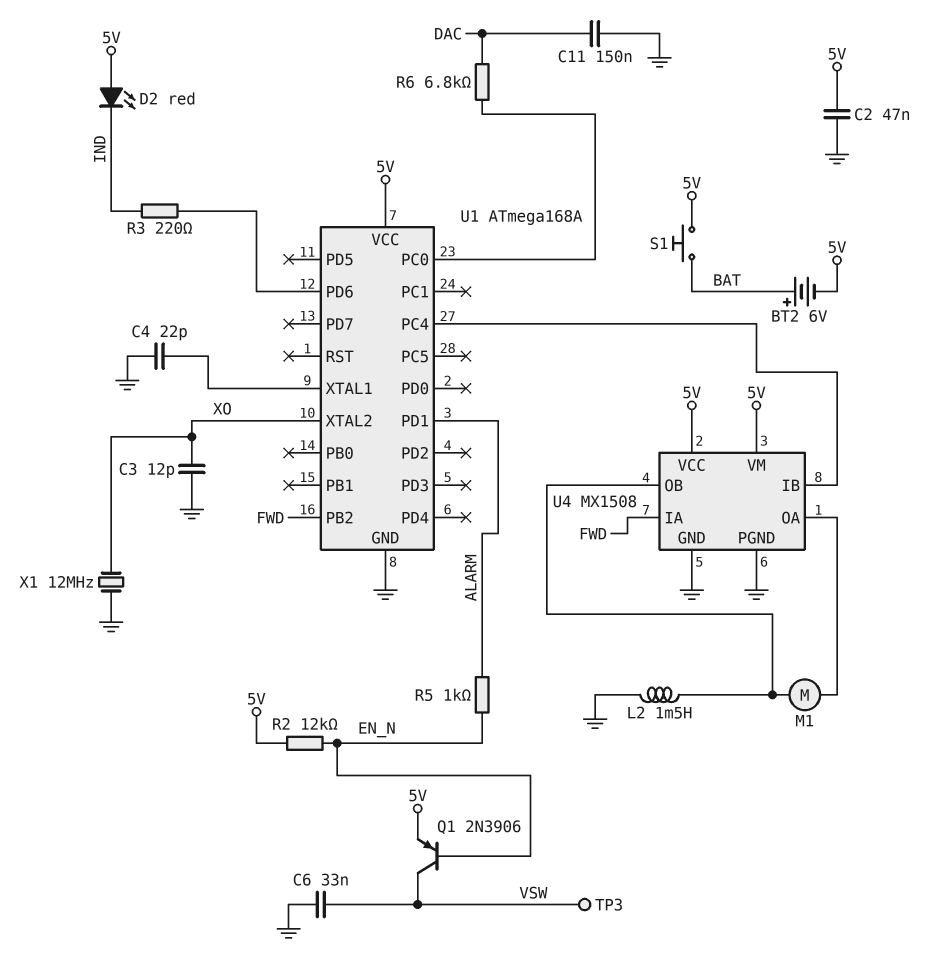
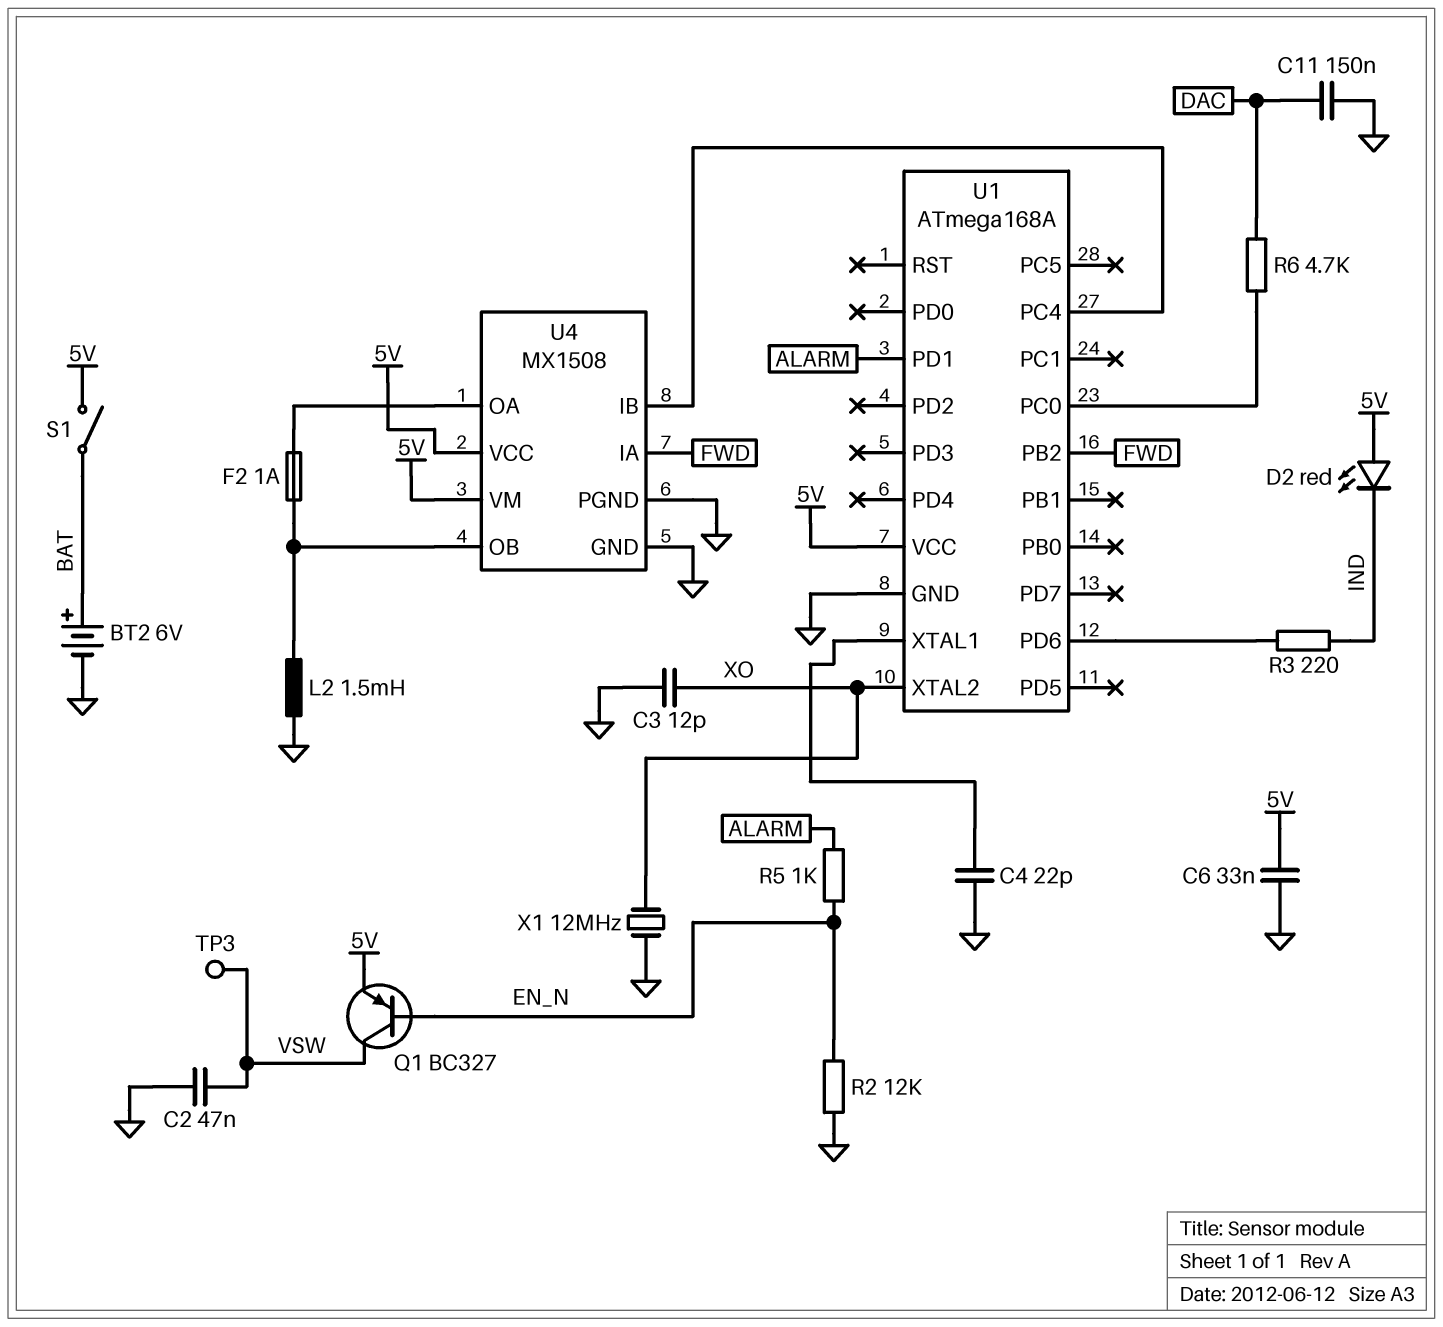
BT2: 6V (plus BAT, minus 5V) -> 6V (plus BAT, minus GND)
C2: 47nF (5V, GND) -> 47nF (GND, VSW)
C6: 33nF (GND, VSW) -> 33nF (5V, GND)
F2: none -> 1A (U4/OA, U4/OB)
M1: motor (U4/OA, U4/OB) -> none
Q1: PNP 2N3906 (B EN_N, C VSW, E 5V) -> PNP BC327 (B EN_N, C VSW, E 5V)
R2: 12k (5V, EN_N) -> 12k (EN_N, GND)
R6: 6.8k (DAC, U1/PC0) -> 4.7k (DAC, U1/PC0)
S1: button (5V, BAT) -> switch (5V, BAT)

